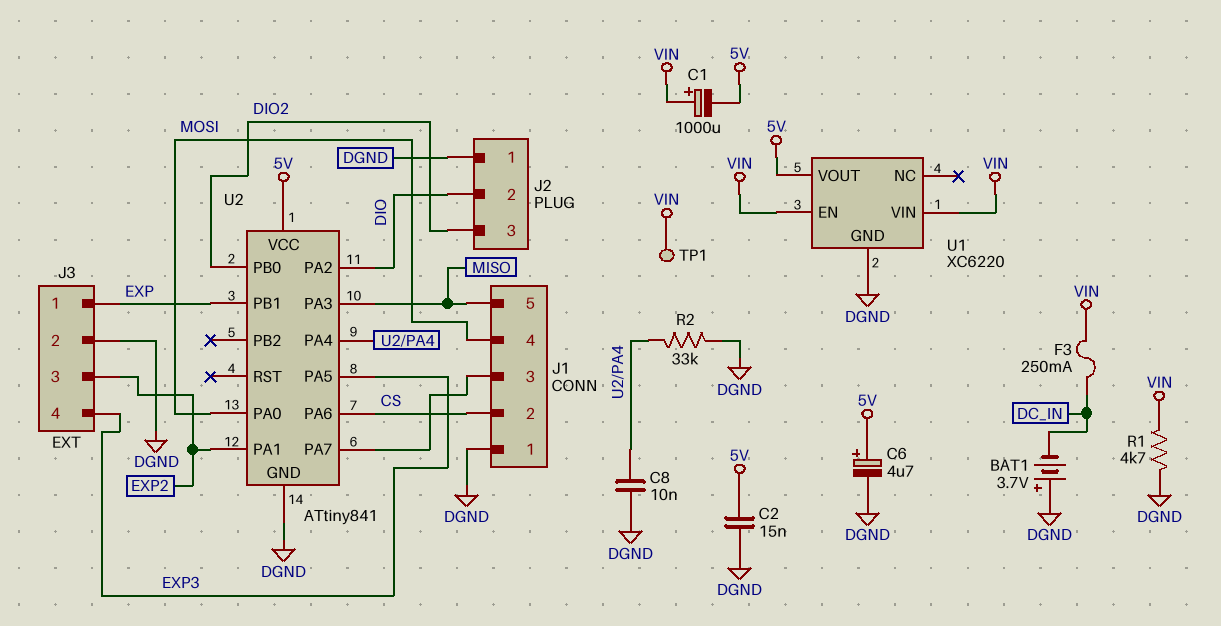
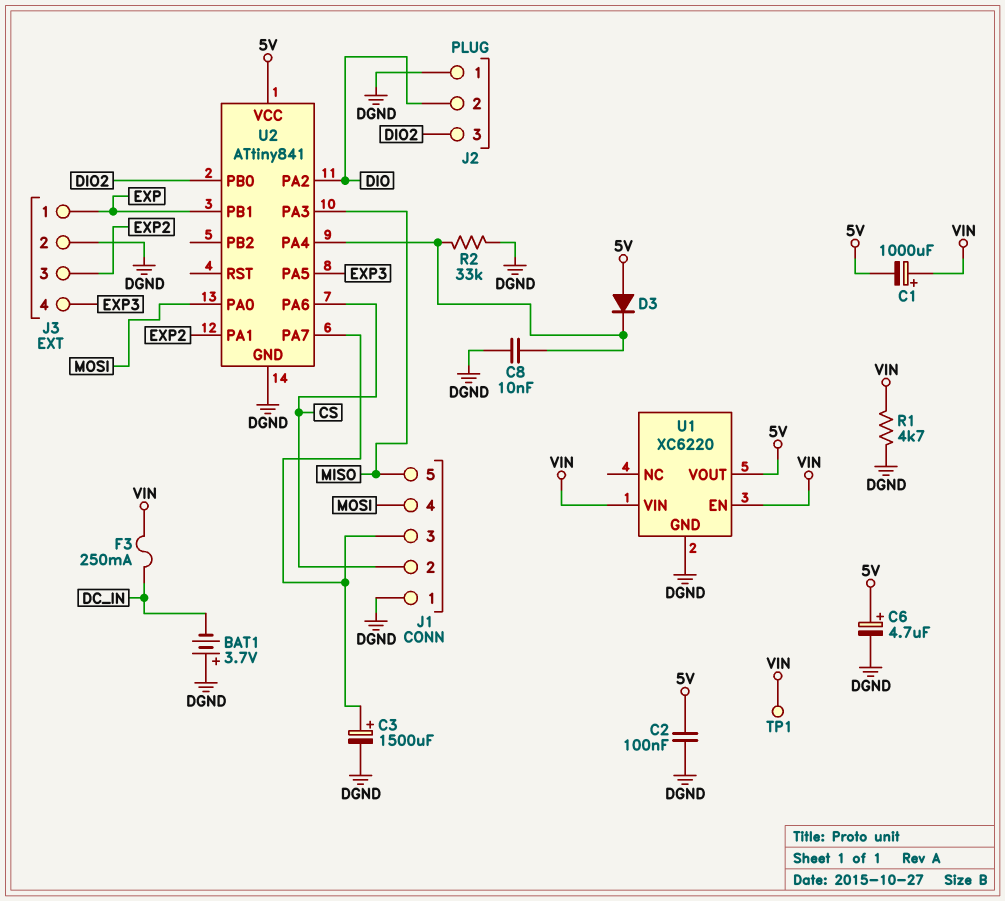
C2: 15nF (5V, DGND) -> 100nF (5V, DGND)
C3: none -> 1500uF (plus J1/3, minus DGND)
D3: none -> diode (A 5V, K U2/PA4)

